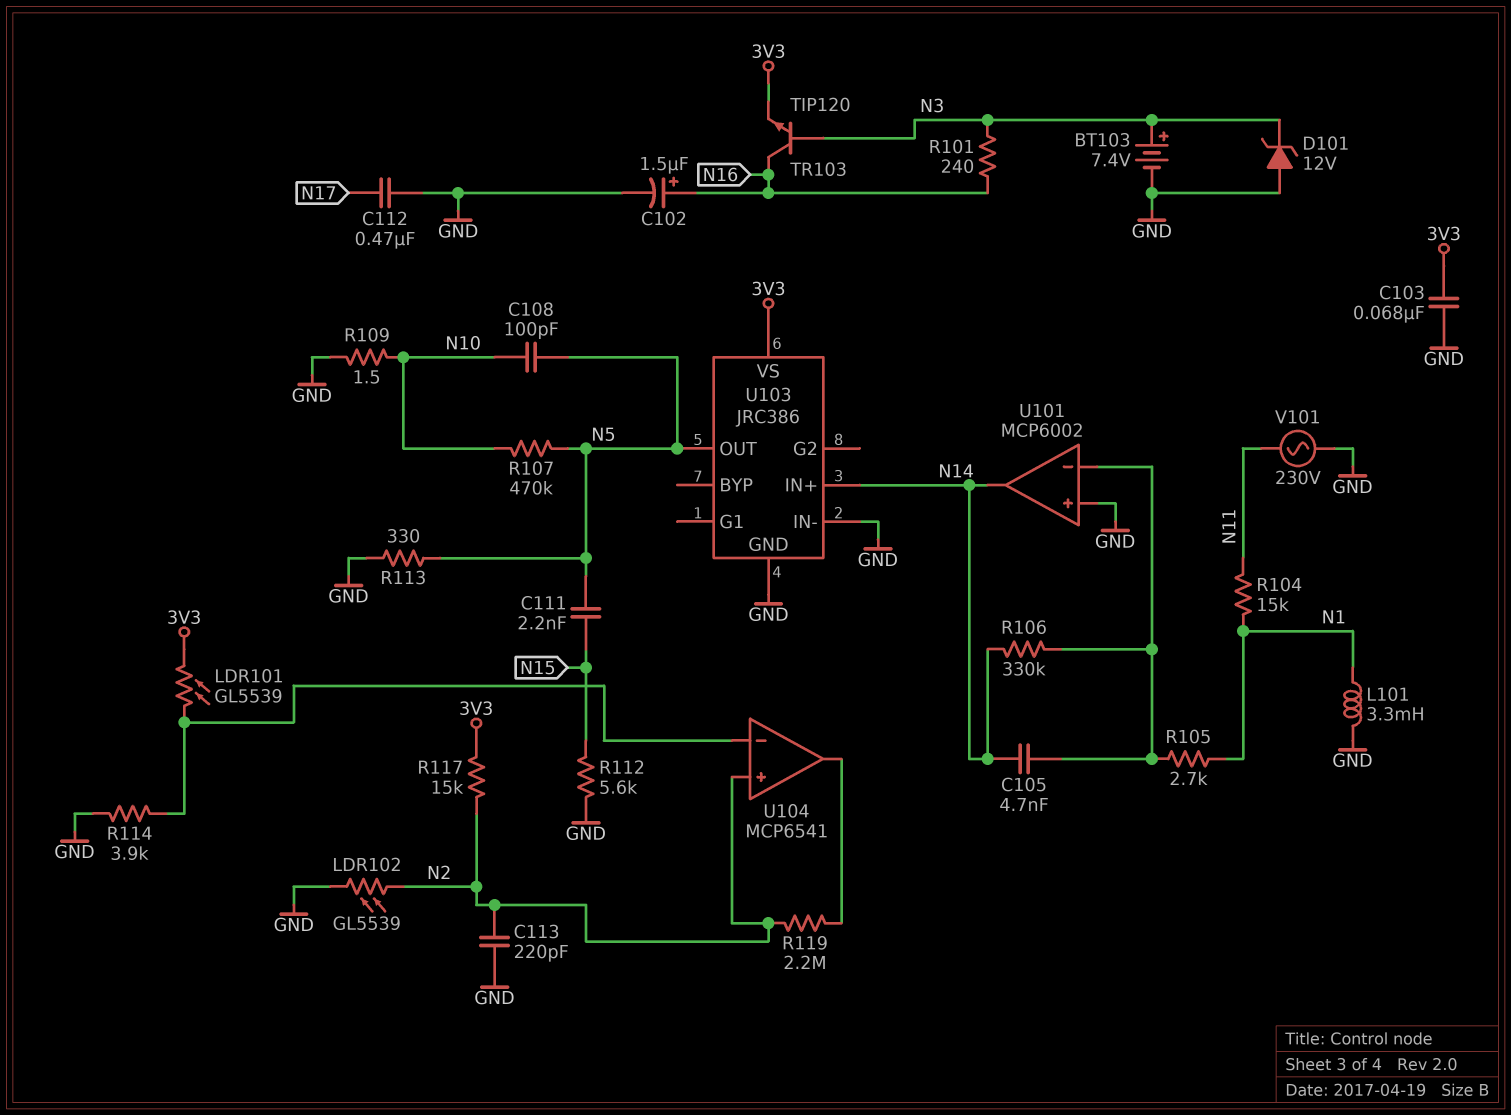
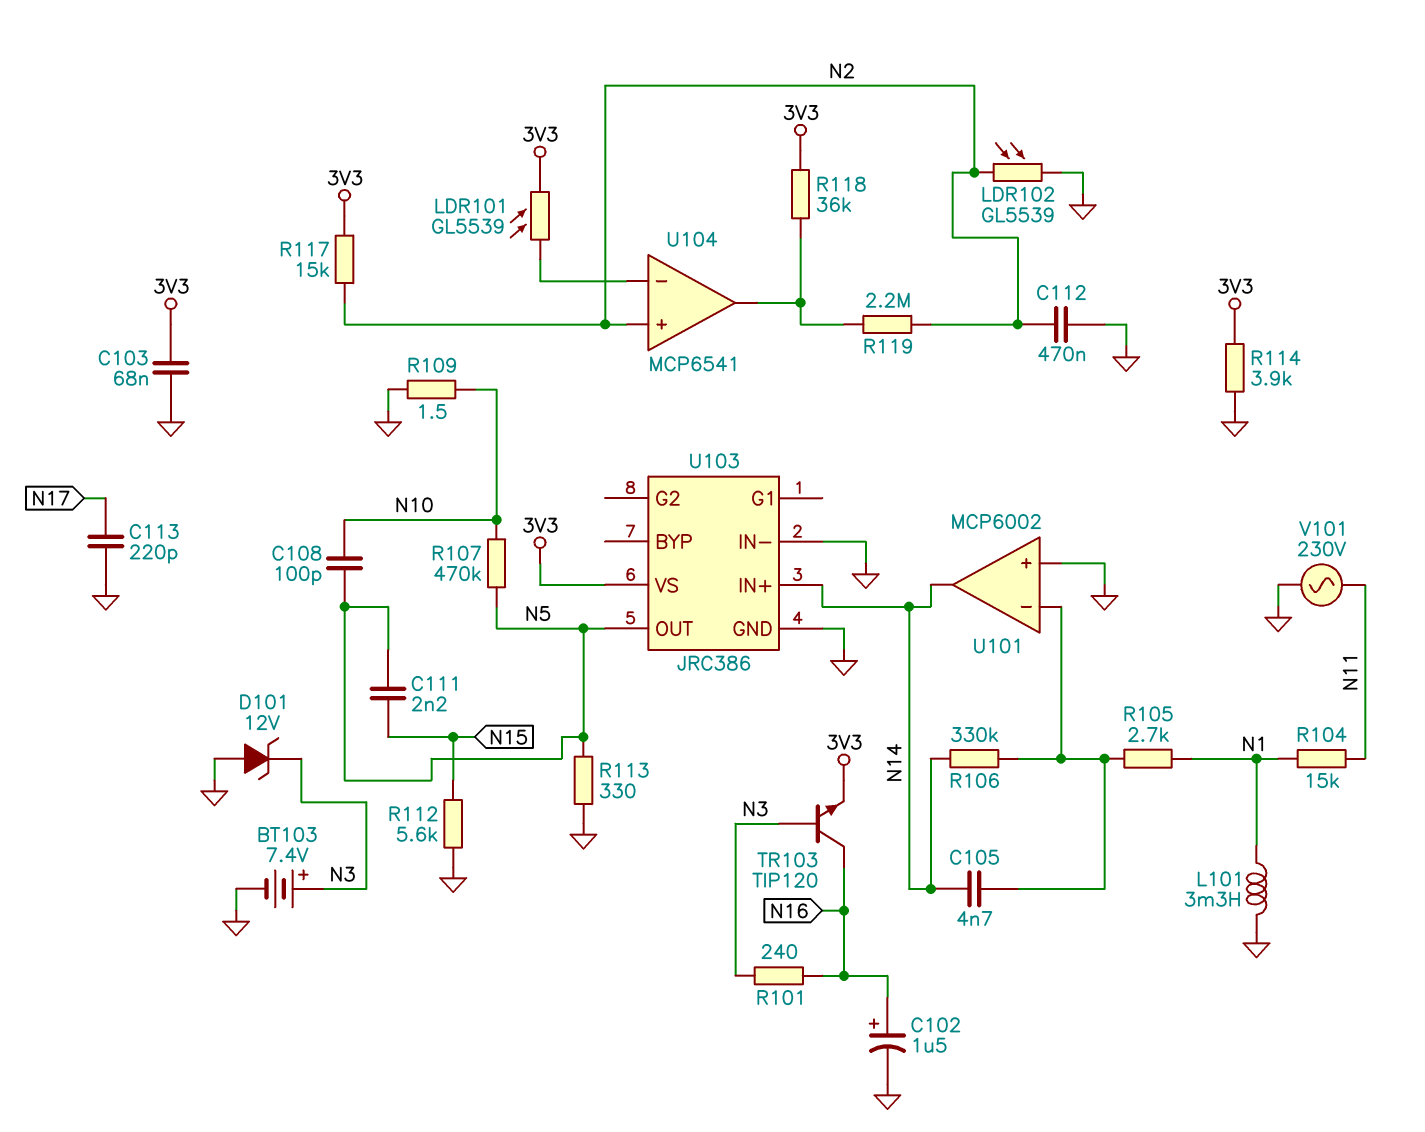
C112: 470nF (GND, N17) -> 470nF (GND, N2)
C113: 220pF (GND, N2) -> 220pF (GND, N17)
R114: 3.9k (GND, U104/in-) -> 3.9k (3V3, GND)
R118: none -> 36k (3V3, U104/out)

